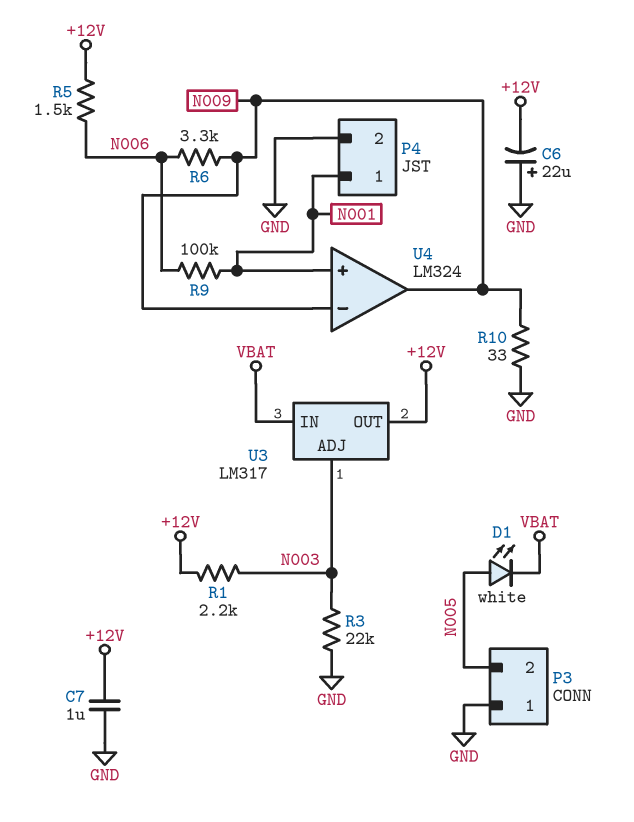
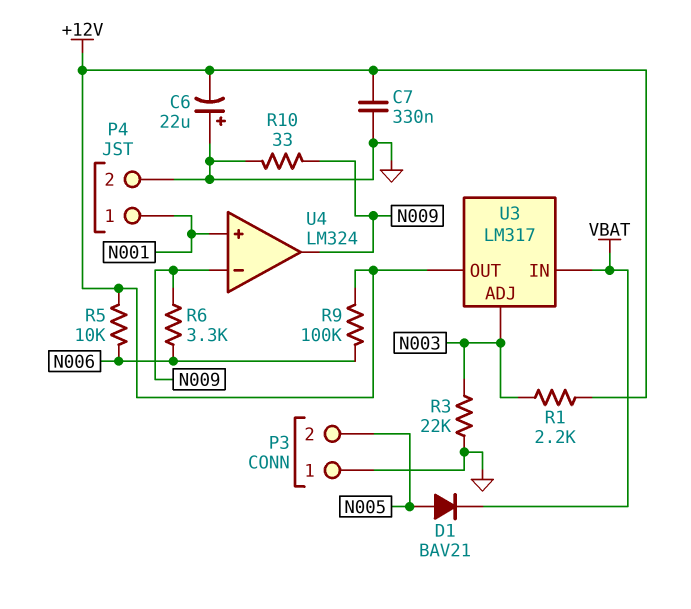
C7: 1uF (+12V, GND) -> 330nF (+12V, GND)
D1: LED white (A N005, K VBAT) -> diode BAV21 (A N005, K VBAT)
R5: 1.5k (+12V, N006) -> 10k (+12V, N006)
R9: 100k (N001, N006) -> 100k (+12V, N006)

